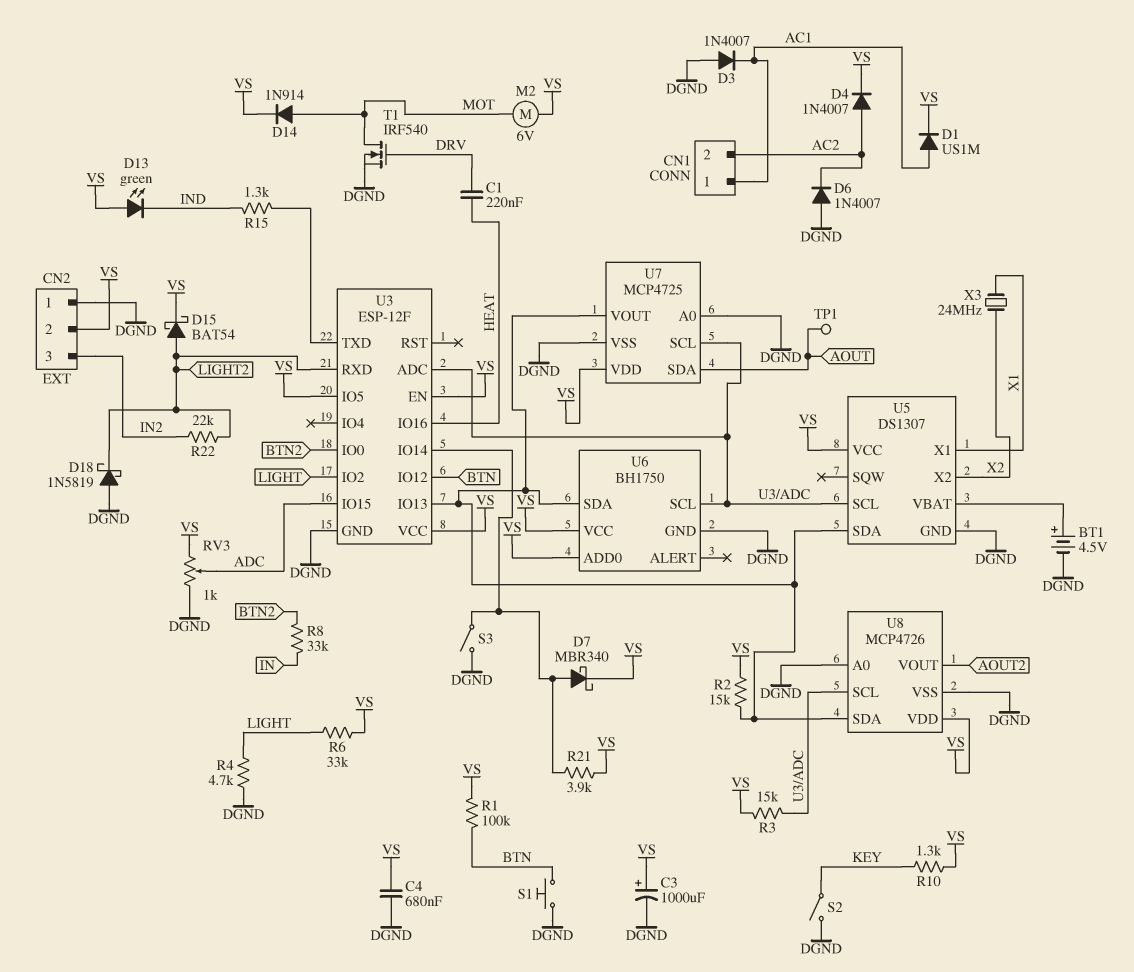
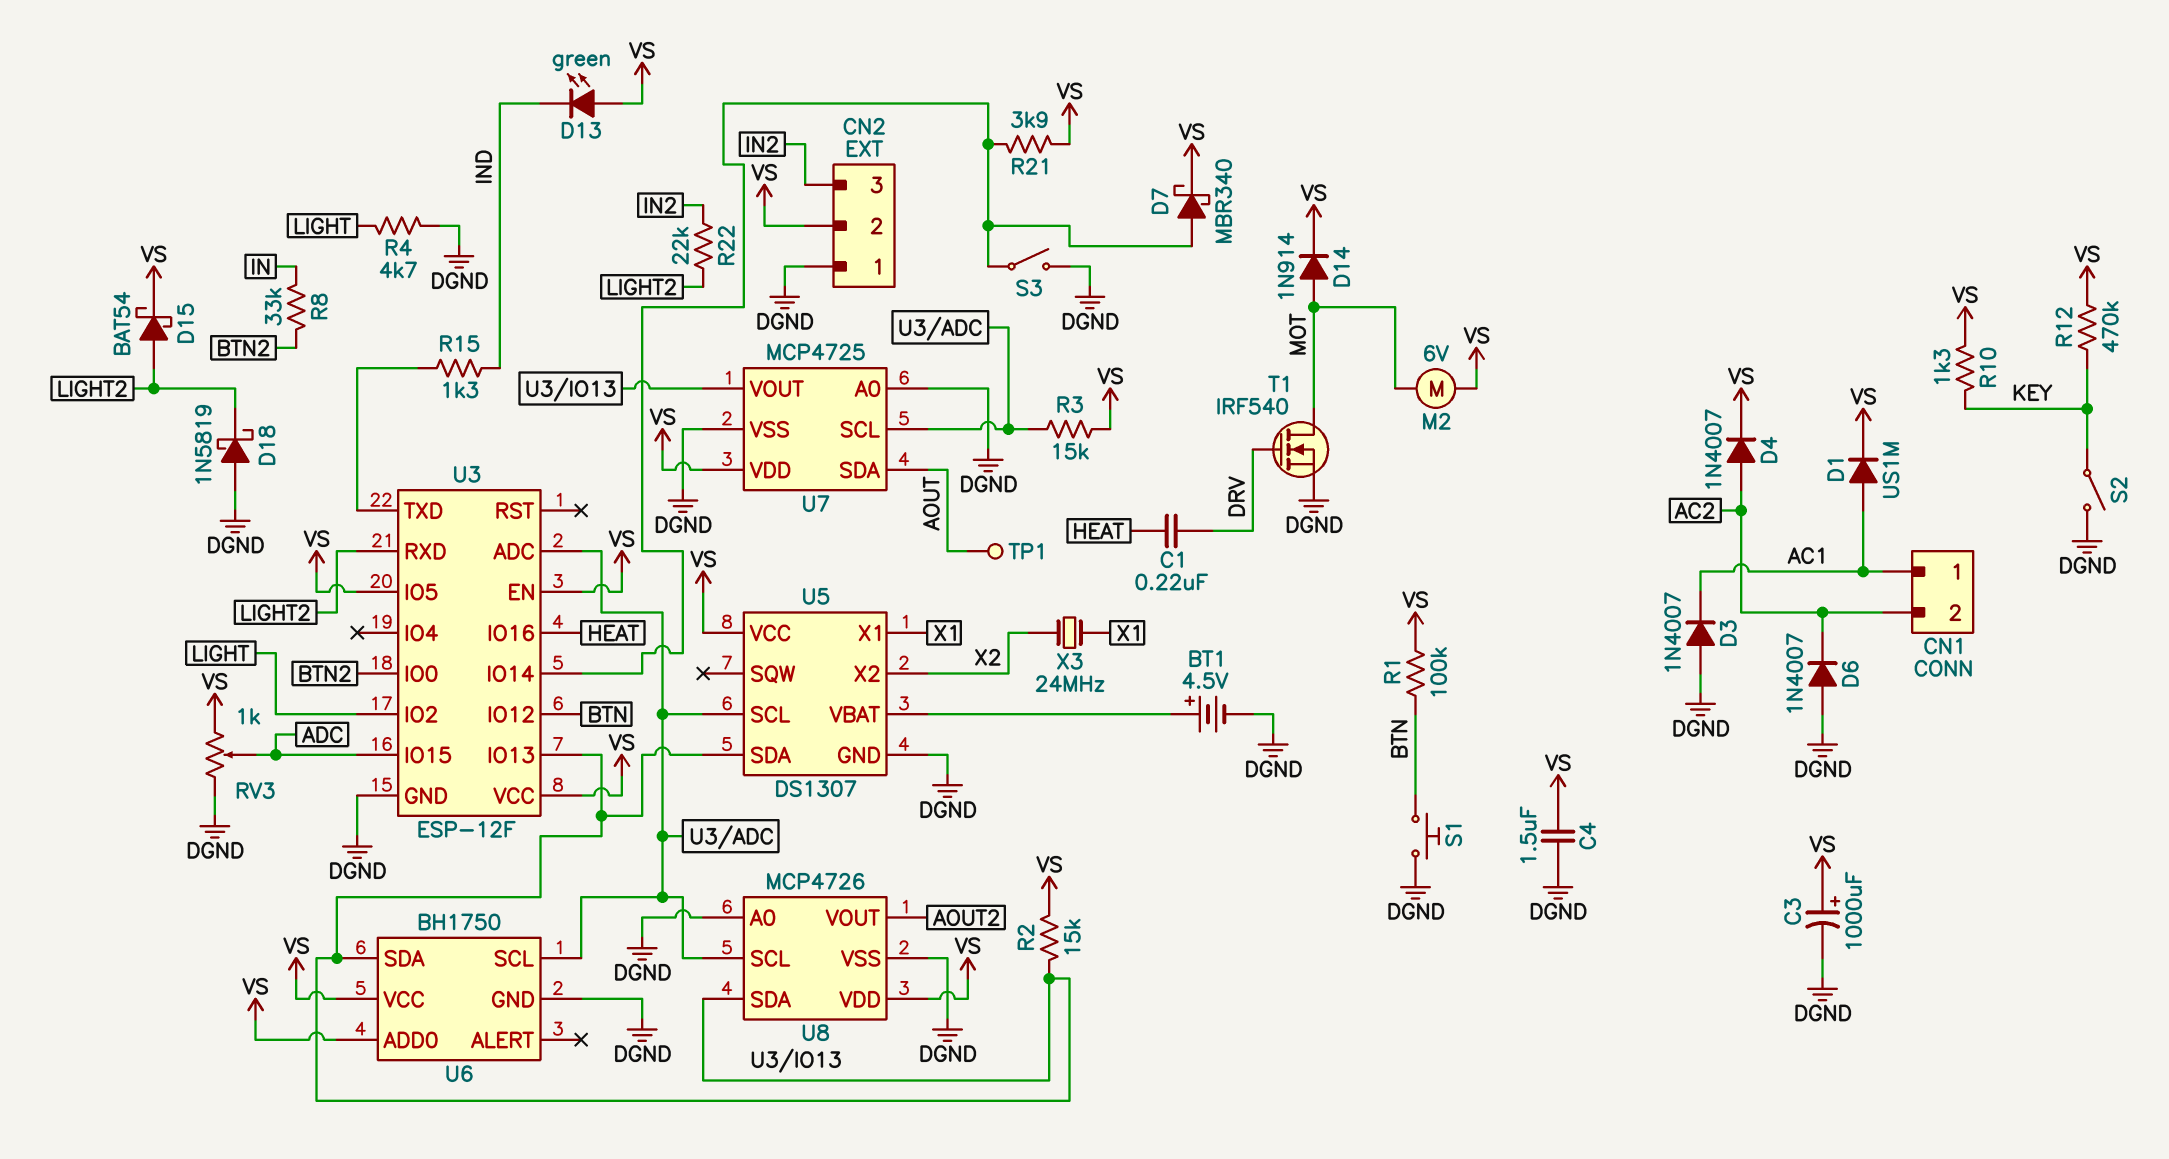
C4: 680nF (DGND, VS) -> 1.5uF (DGND, VS)
R6: 33k (LIGHT, VS) -> none
R12: none -> 470k (KEY, VS)

